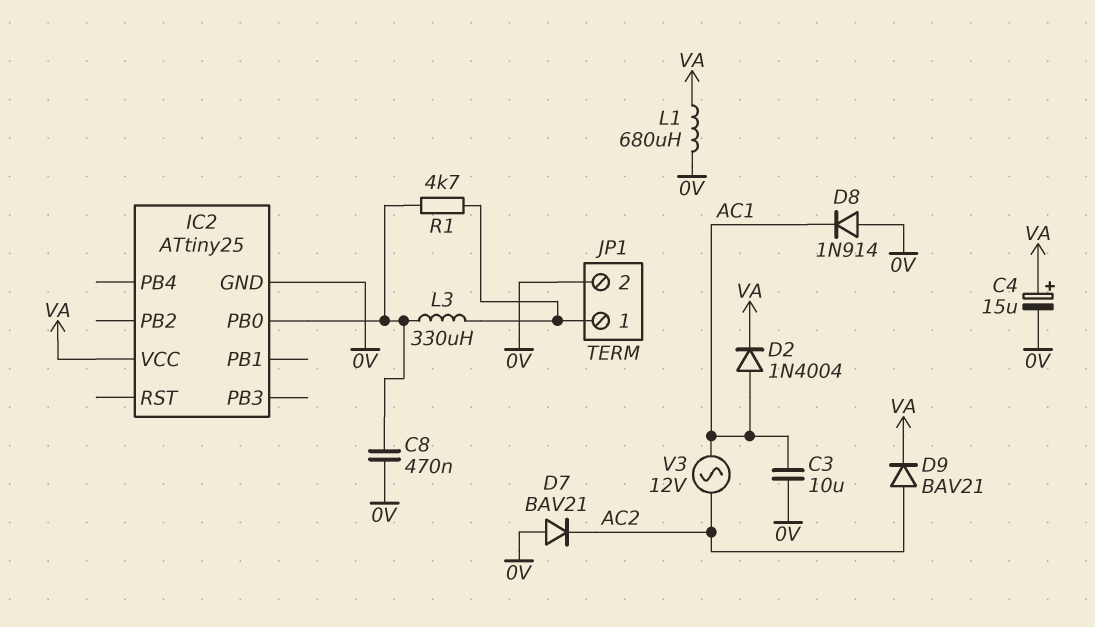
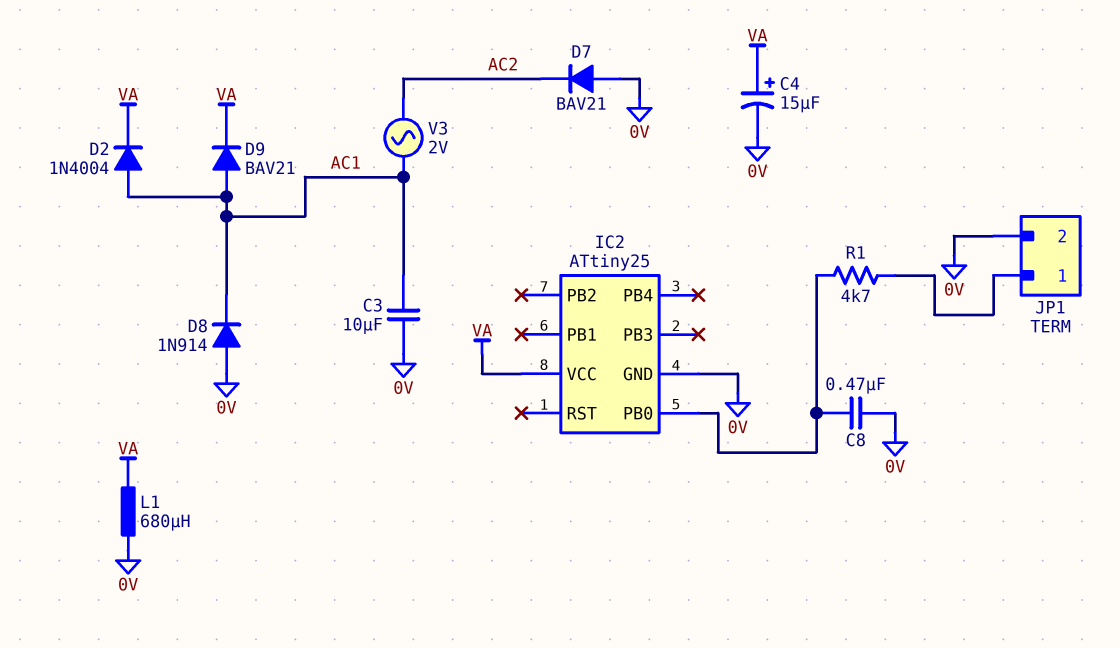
D9: diode BAV21 (A AC2, K VA) -> diode BAV21 (A AC1, K VA)
L3: 330uH (IC2/PB0, JP1/1) -> none
V3: AC 12V (AC1, AC2) -> AC 2V (AC1, AC2)

